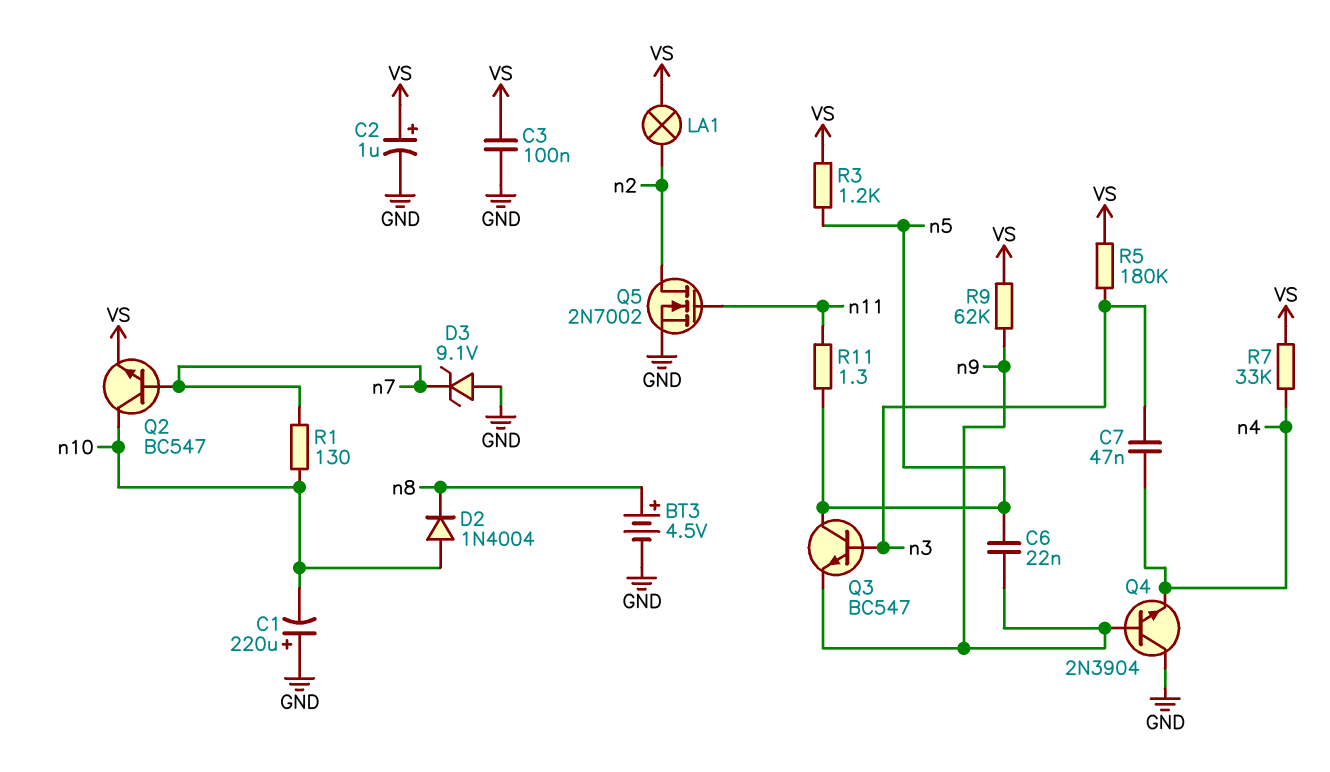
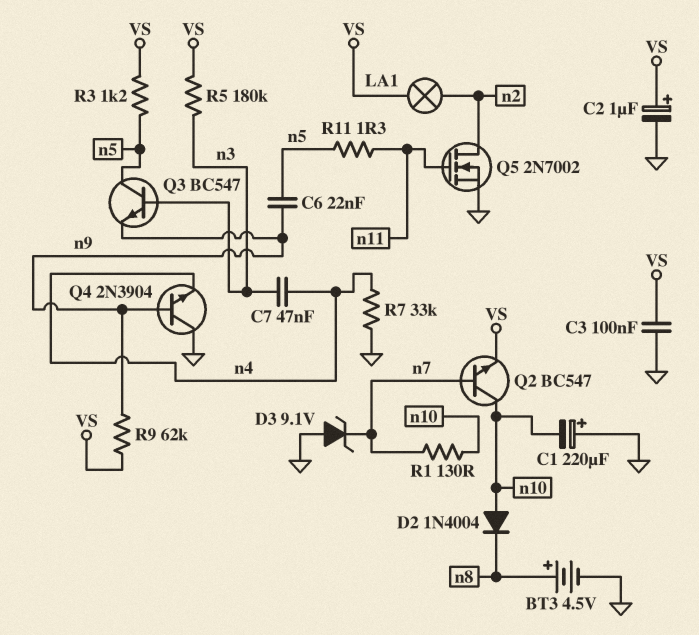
R7: 33k (VS, n4) -> 33k (GND, n4)

